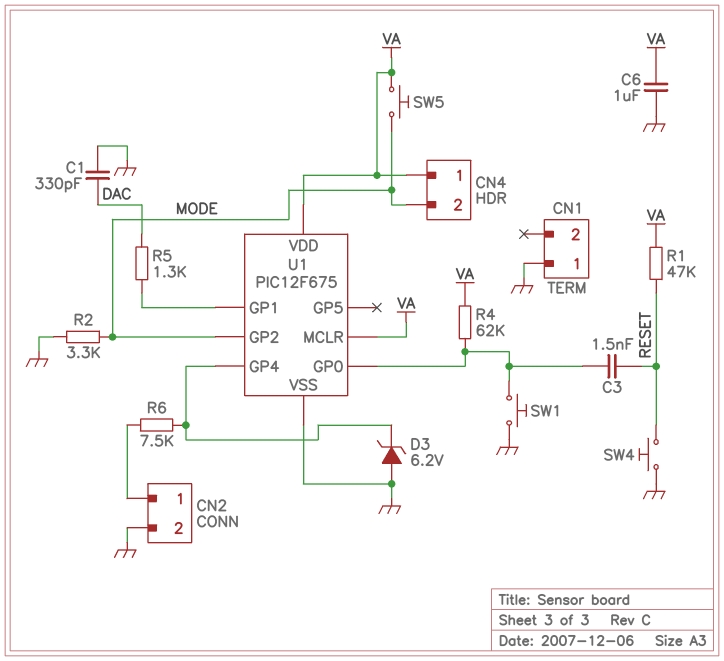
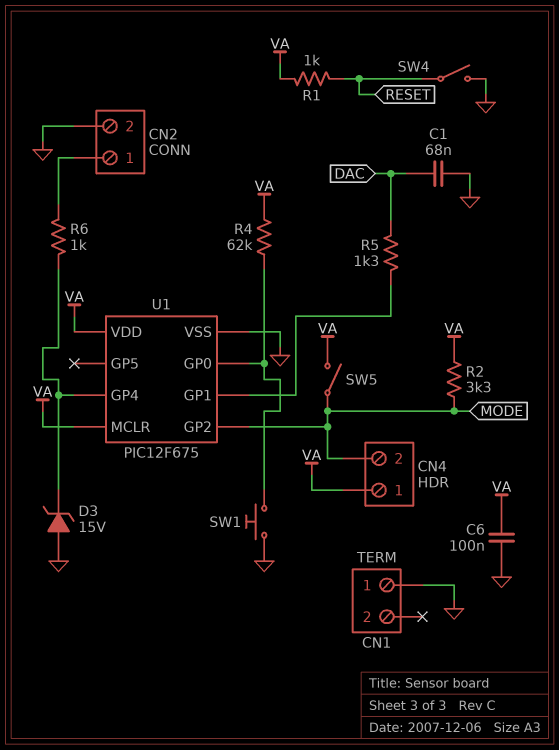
C1: 330pF (DAC, GND) -> 68nF (DAC, GND)
C3: 1.5nF (RESET, U1/GP0) -> none
C6: 1uF (GND, VA) -> 100nF (GND, VA)
D3: zener 6.2V (A GND, K U1/GP4) -> zener 15V (A GND, K U1/GP4)
R1: 47k (RESET, VA) -> 1k (RESET, VA)
R2: 3.3k (GND, MODE) -> 3.3k (MODE, VA)
R6: 7.5k (CN2/1, U1/GP4) -> 1k (CN2/1, U1/GP4)
SW4: button (GND, RESET) -> switch (GND, RESET)
SW5: button (MODE, VA) -> switch (MODE, VA)

